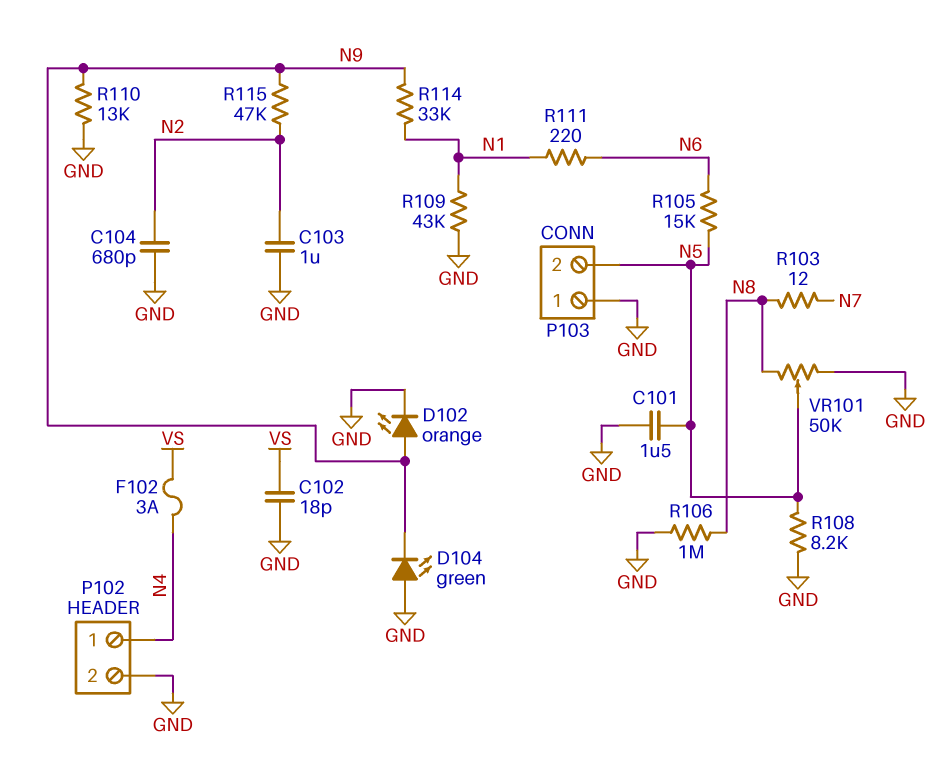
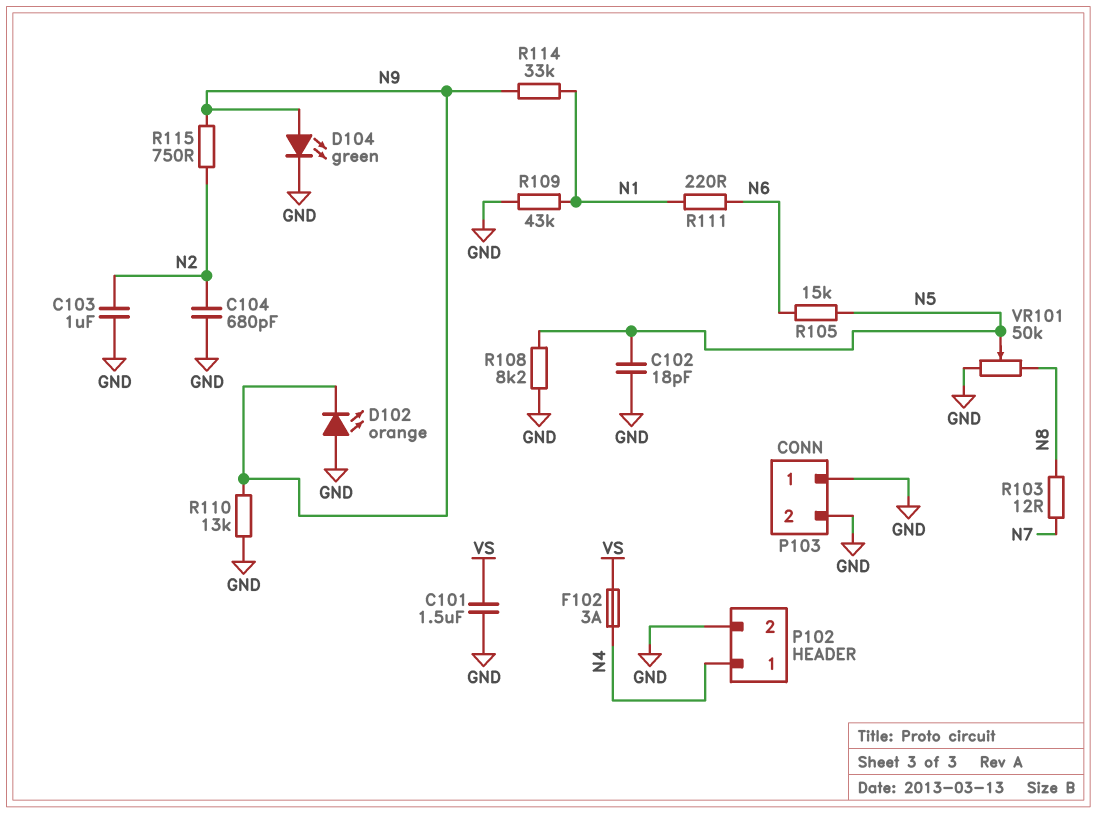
C101: 1.5uF (GND, N5) -> 1.5uF (GND, VS)
C102: 18pF (GND, VS) -> 18pF (GND, N5)
D102: LED orange (A N9, K GND) -> LED orange (A GND, K N9)
D104: LED green (A GND, K N9) -> LED green (A N9, K GND)
P103 pin 2: N5 -> GND
R106: 1M (GND, N8) -> none
R115: 47k (N2, N9) -> 750 (N2, N9)

